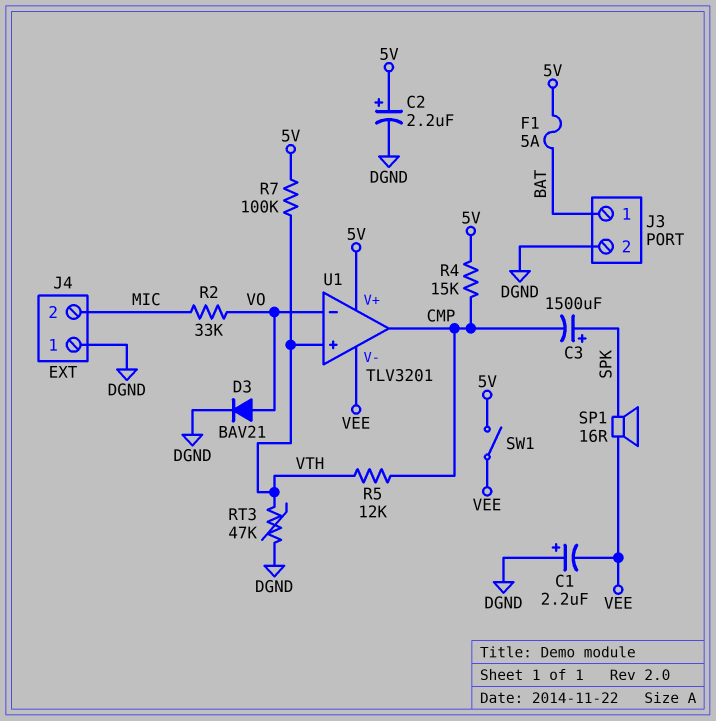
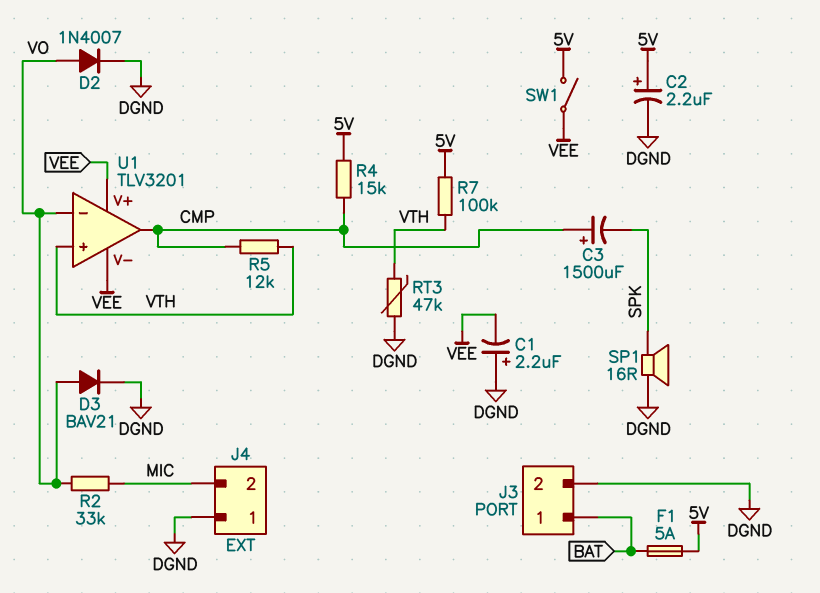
C3: 1500uF (plus SPK, minus CMP) -> 1500uF (plus CMP, minus SPK)
D2: none -> diode 1N4007 (A VO, K DGND)
SP1: speaker 16R (SPK, VEE) -> speaker 16R (DGND, SPK)
U1 pin V+: 5V -> VEE

